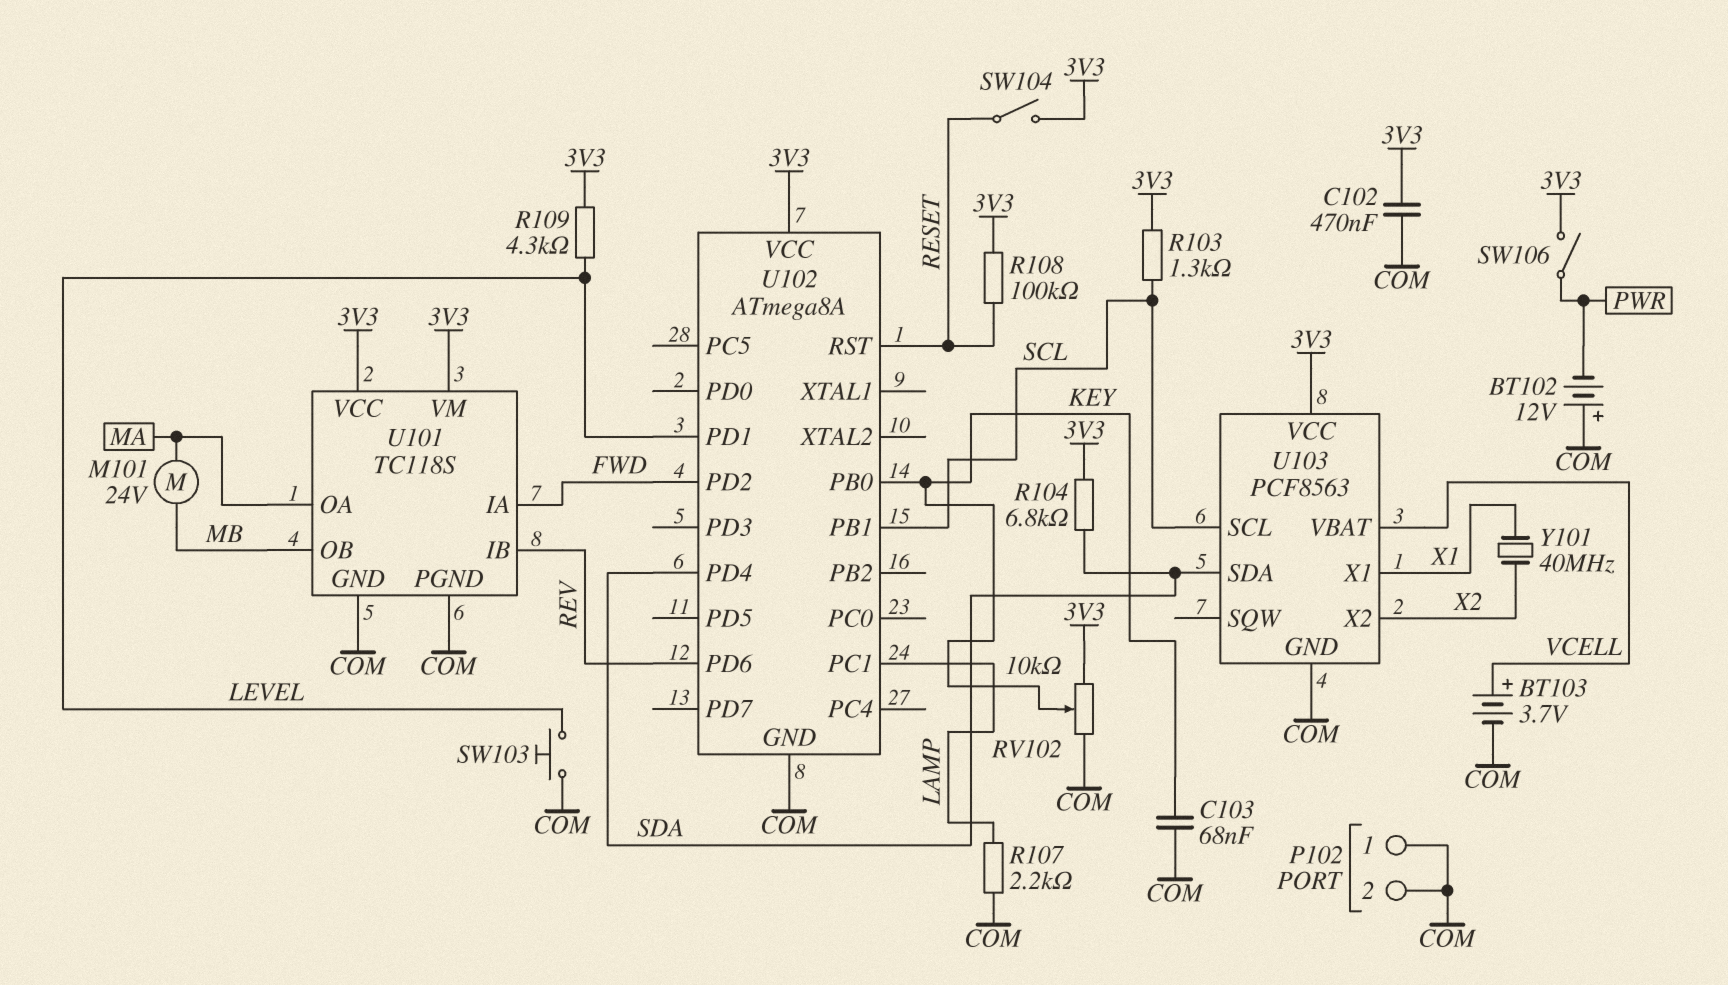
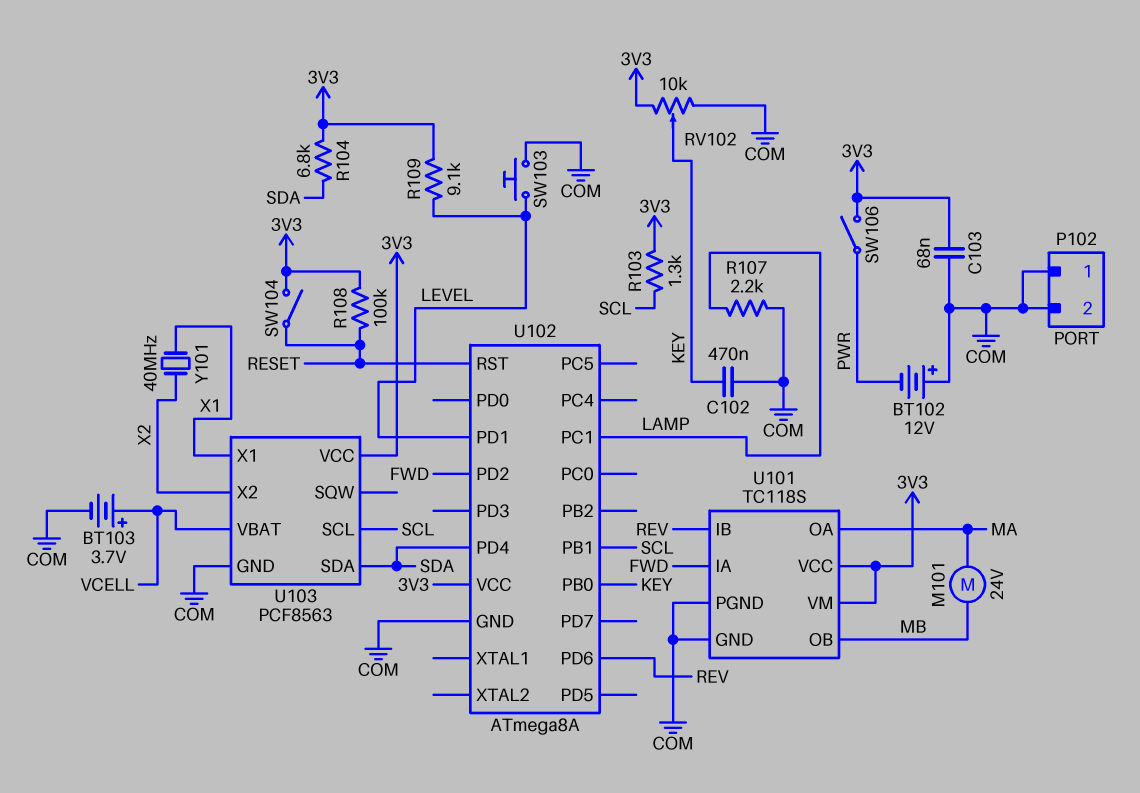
C102: 470nF (3V3, COM) -> 470nF (COM, KEY)
C103: 68nF (COM, KEY) -> 68nF (3V3, COM)
R109: 4.3k (3V3, LEVEL) -> 9.1k (3V3, LEVEL)

